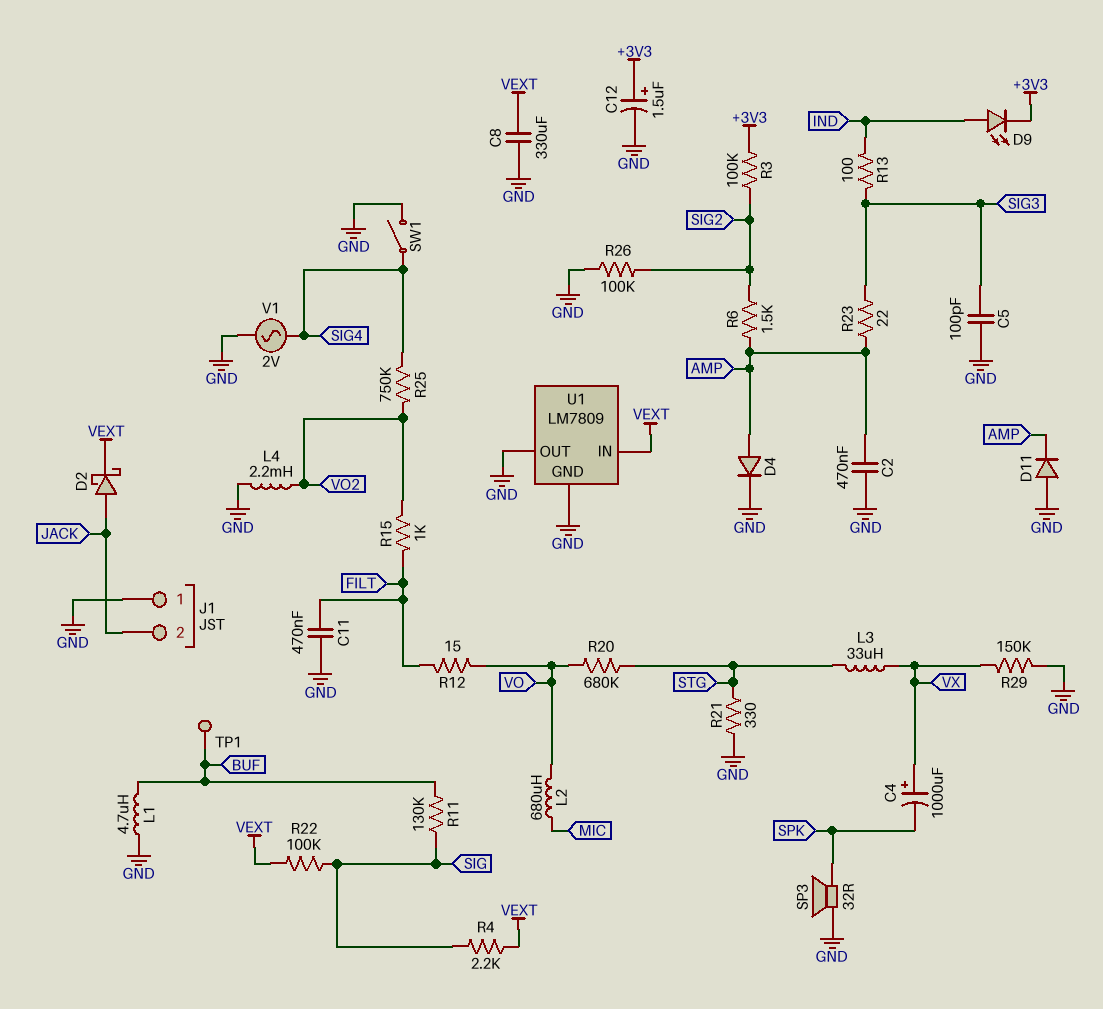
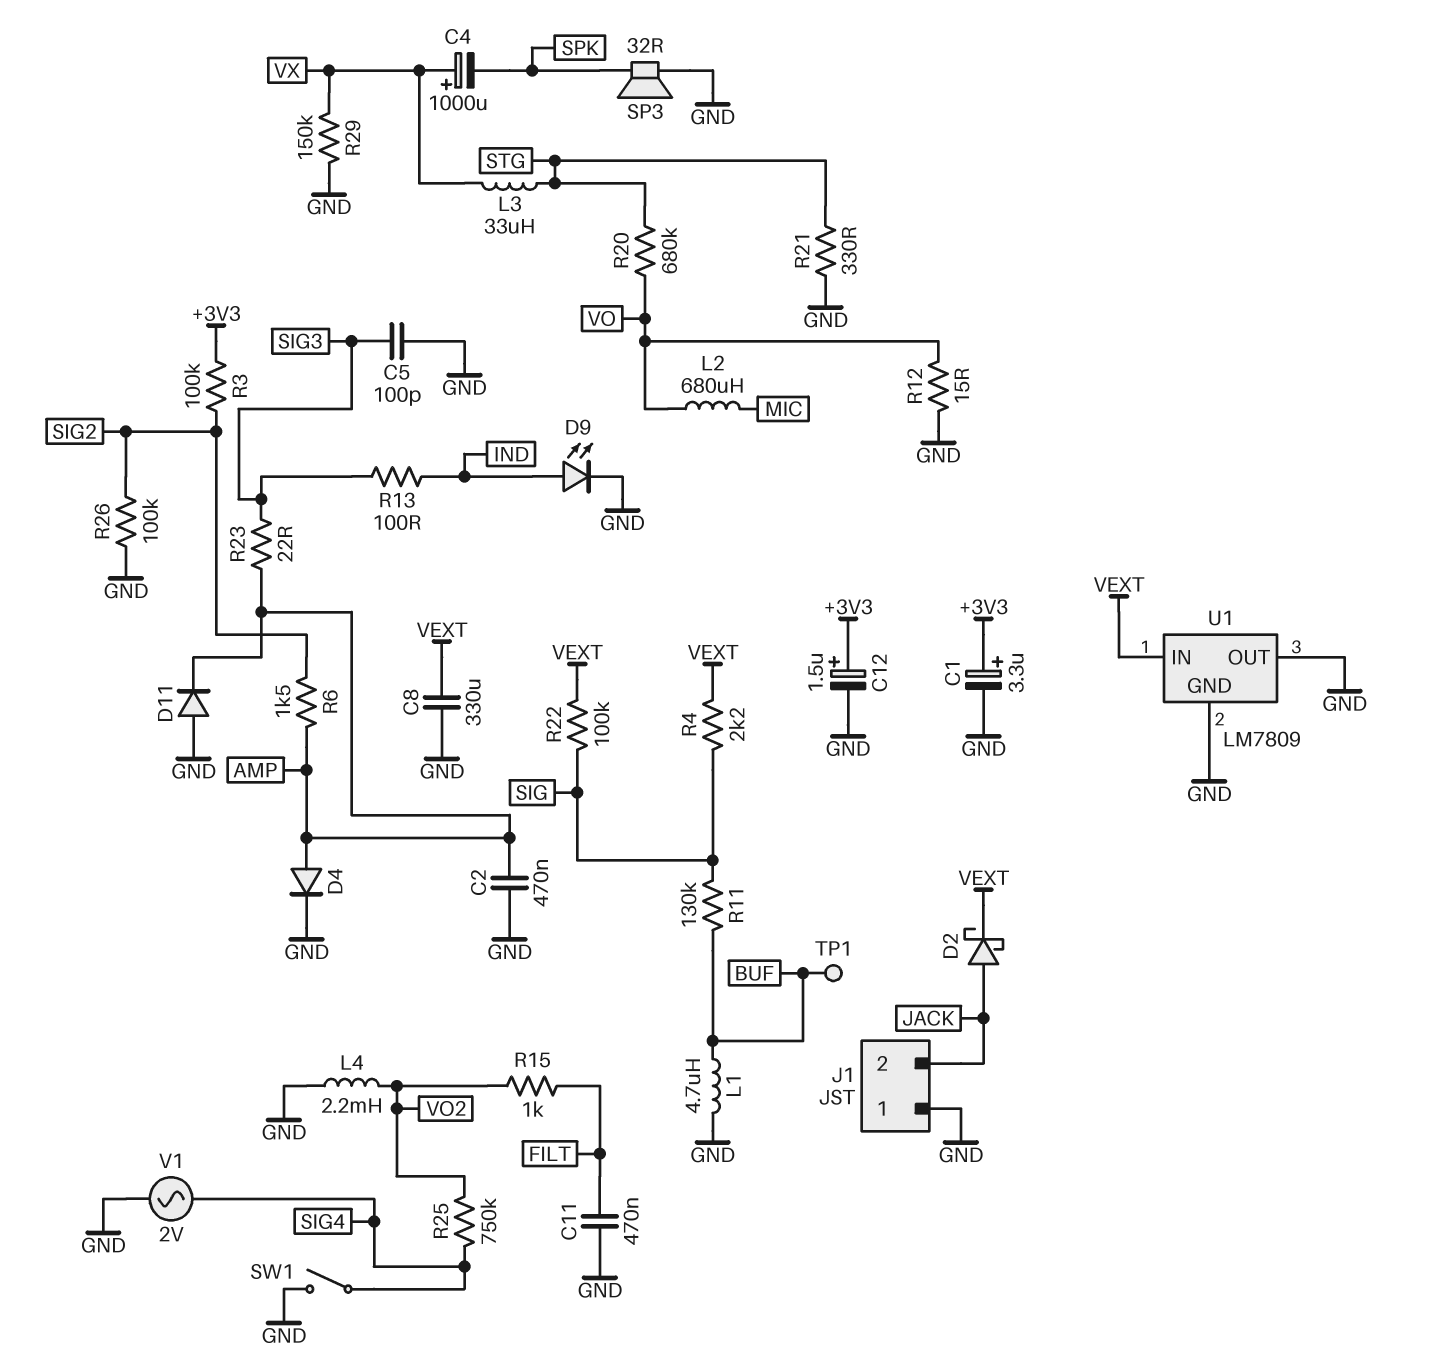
C1: none -> 3.3uF (plus +3V3, minus GND)
D9: LED (A IND, K +3V3) -> LED (A IND, K GND)
R12: 15 (FILT, VO) -> 15 (GND, VO)

